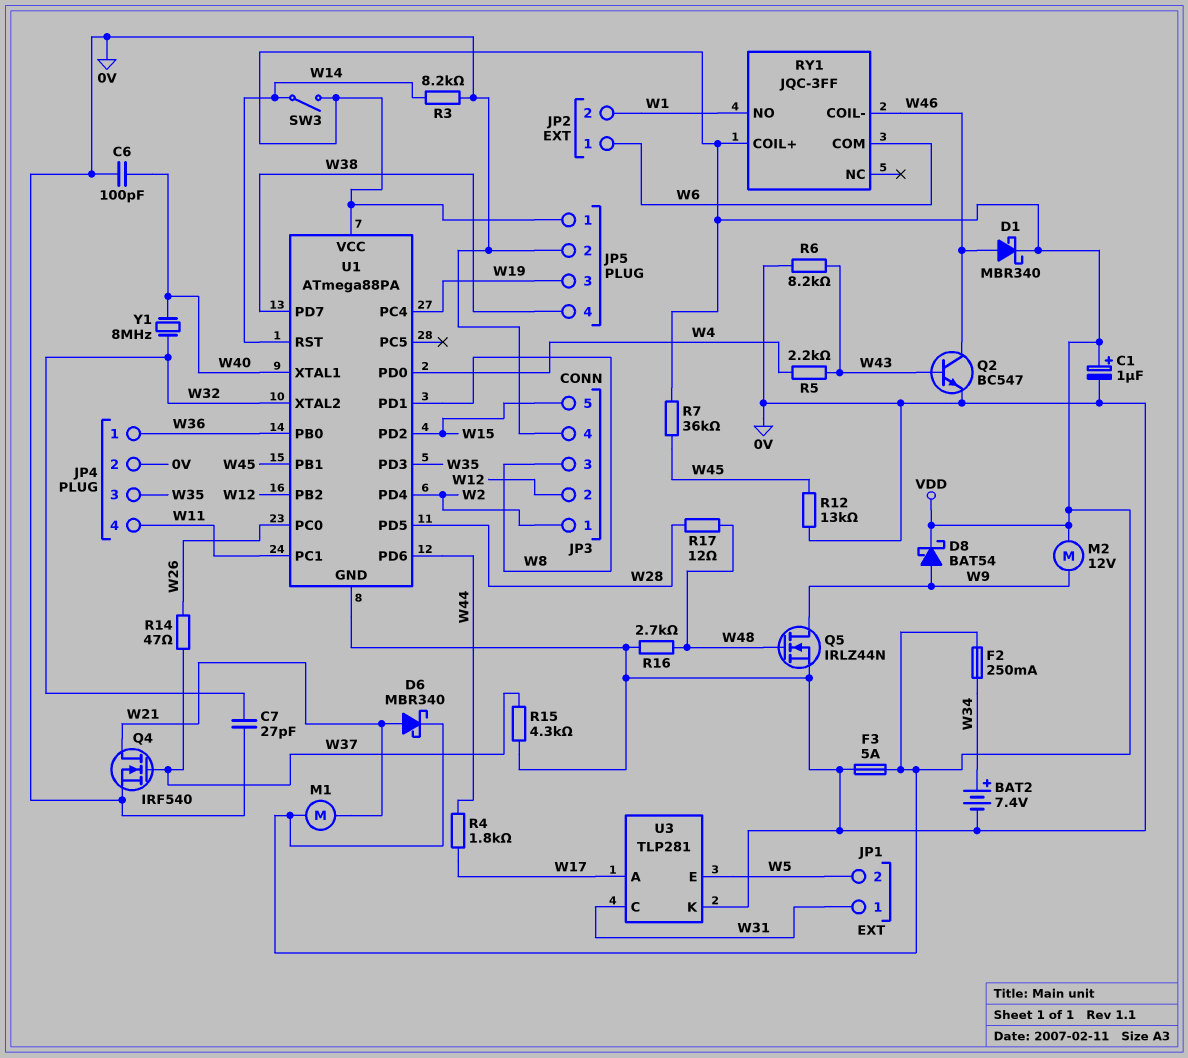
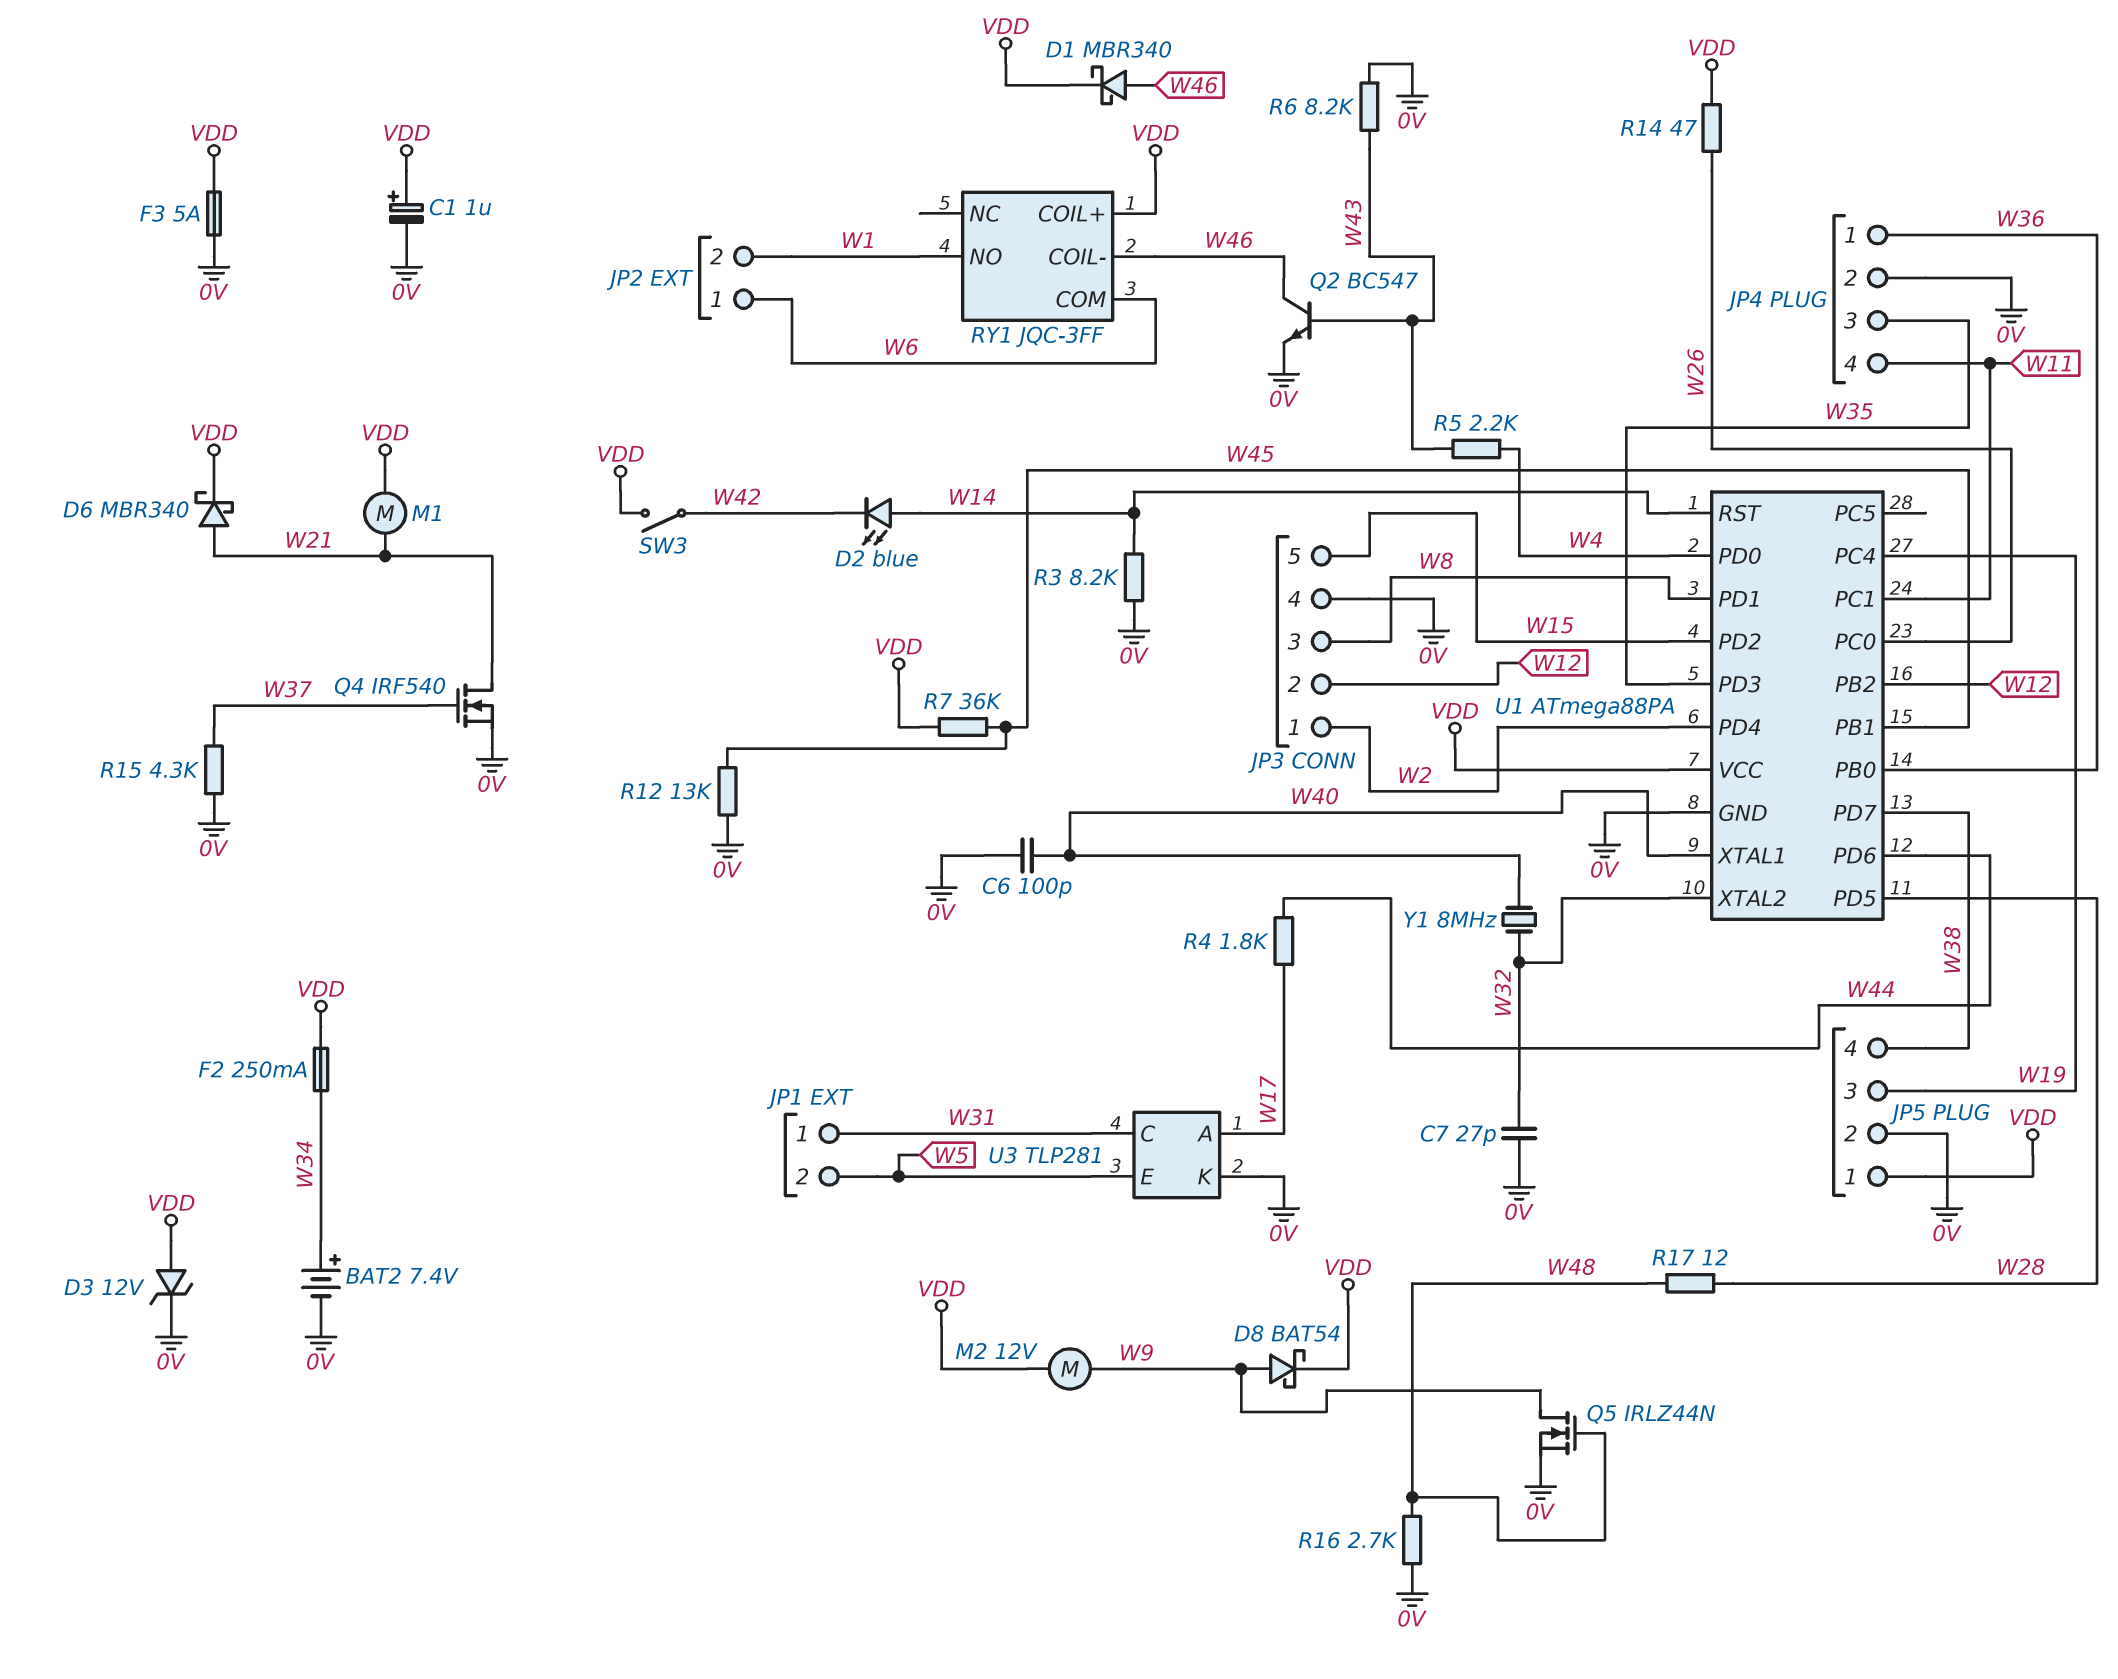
D2: none -> LED blue (A W14, K W42)
D3: none -> zener 12V (A VDD, K 0V)
R14: 47 (W26, W37) -> 47 (VDD, W26)
SW3: switch (VDD, W14) -> switch (VDD, W42)

